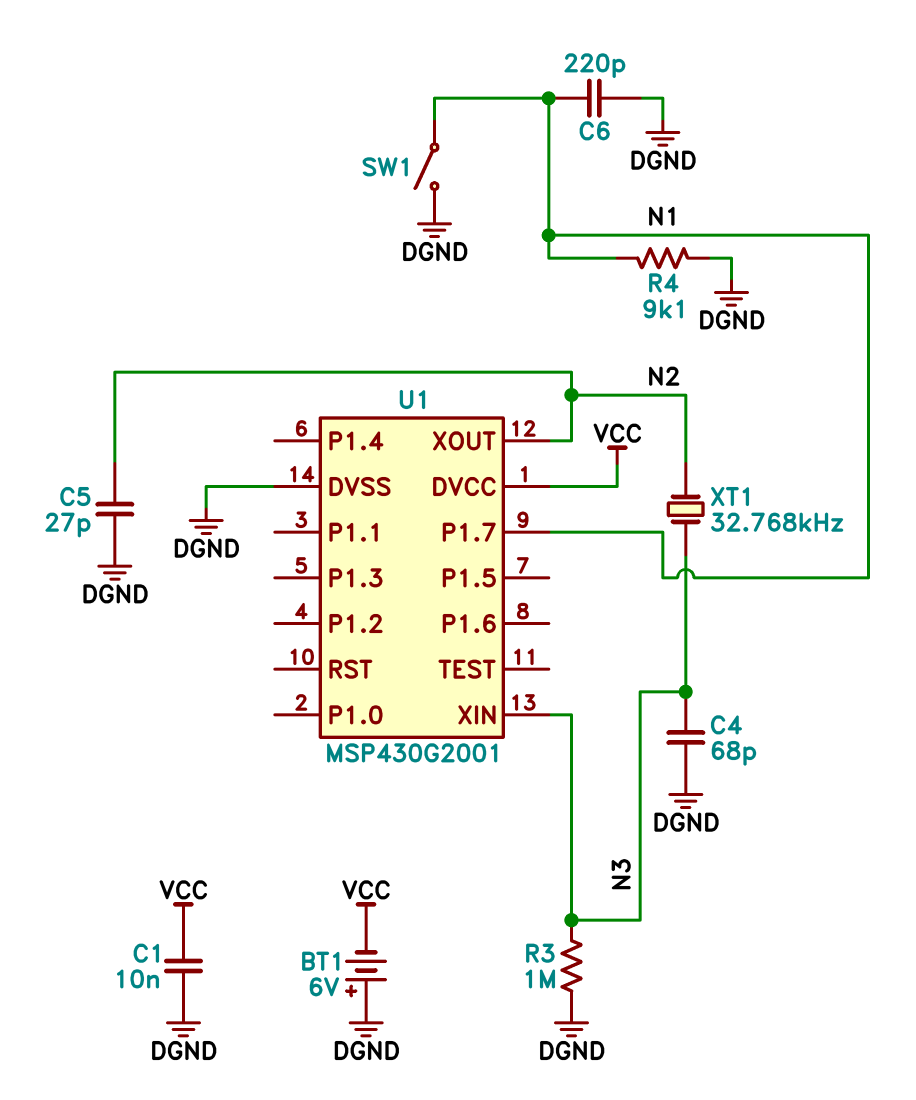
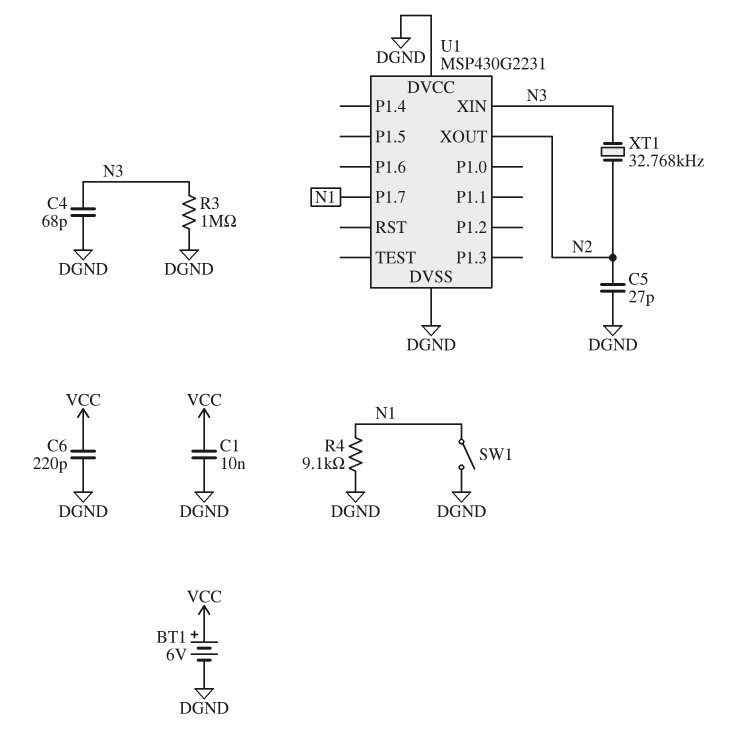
BT1: 6V (plus DGND, minus VCC) -> 6V (plus VCC, minus DGND)
C6: 220pF (DGND, N1) -> 220pF (DGND, VCC)
U1: MSP430G2001 -> MSP430G2231
U1 pin DVCC: VCC -> DGND

